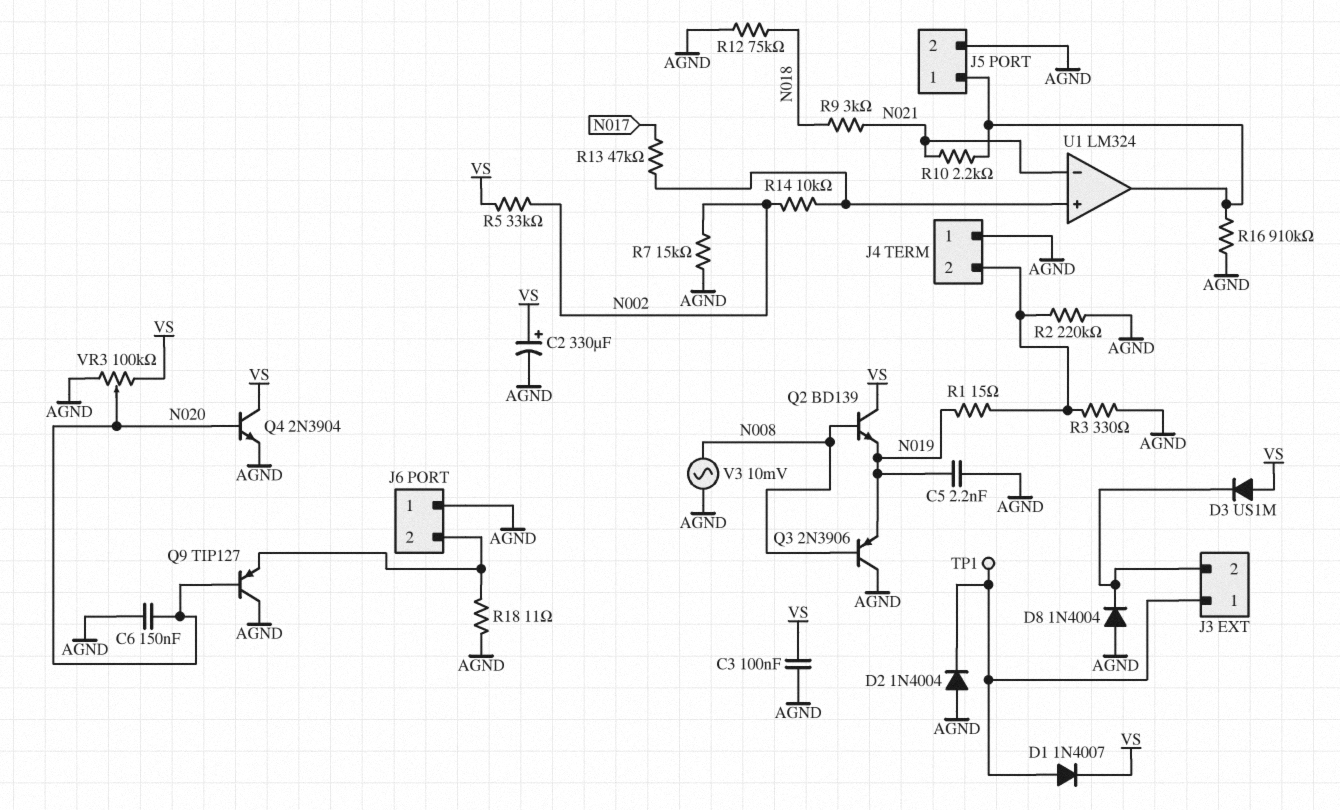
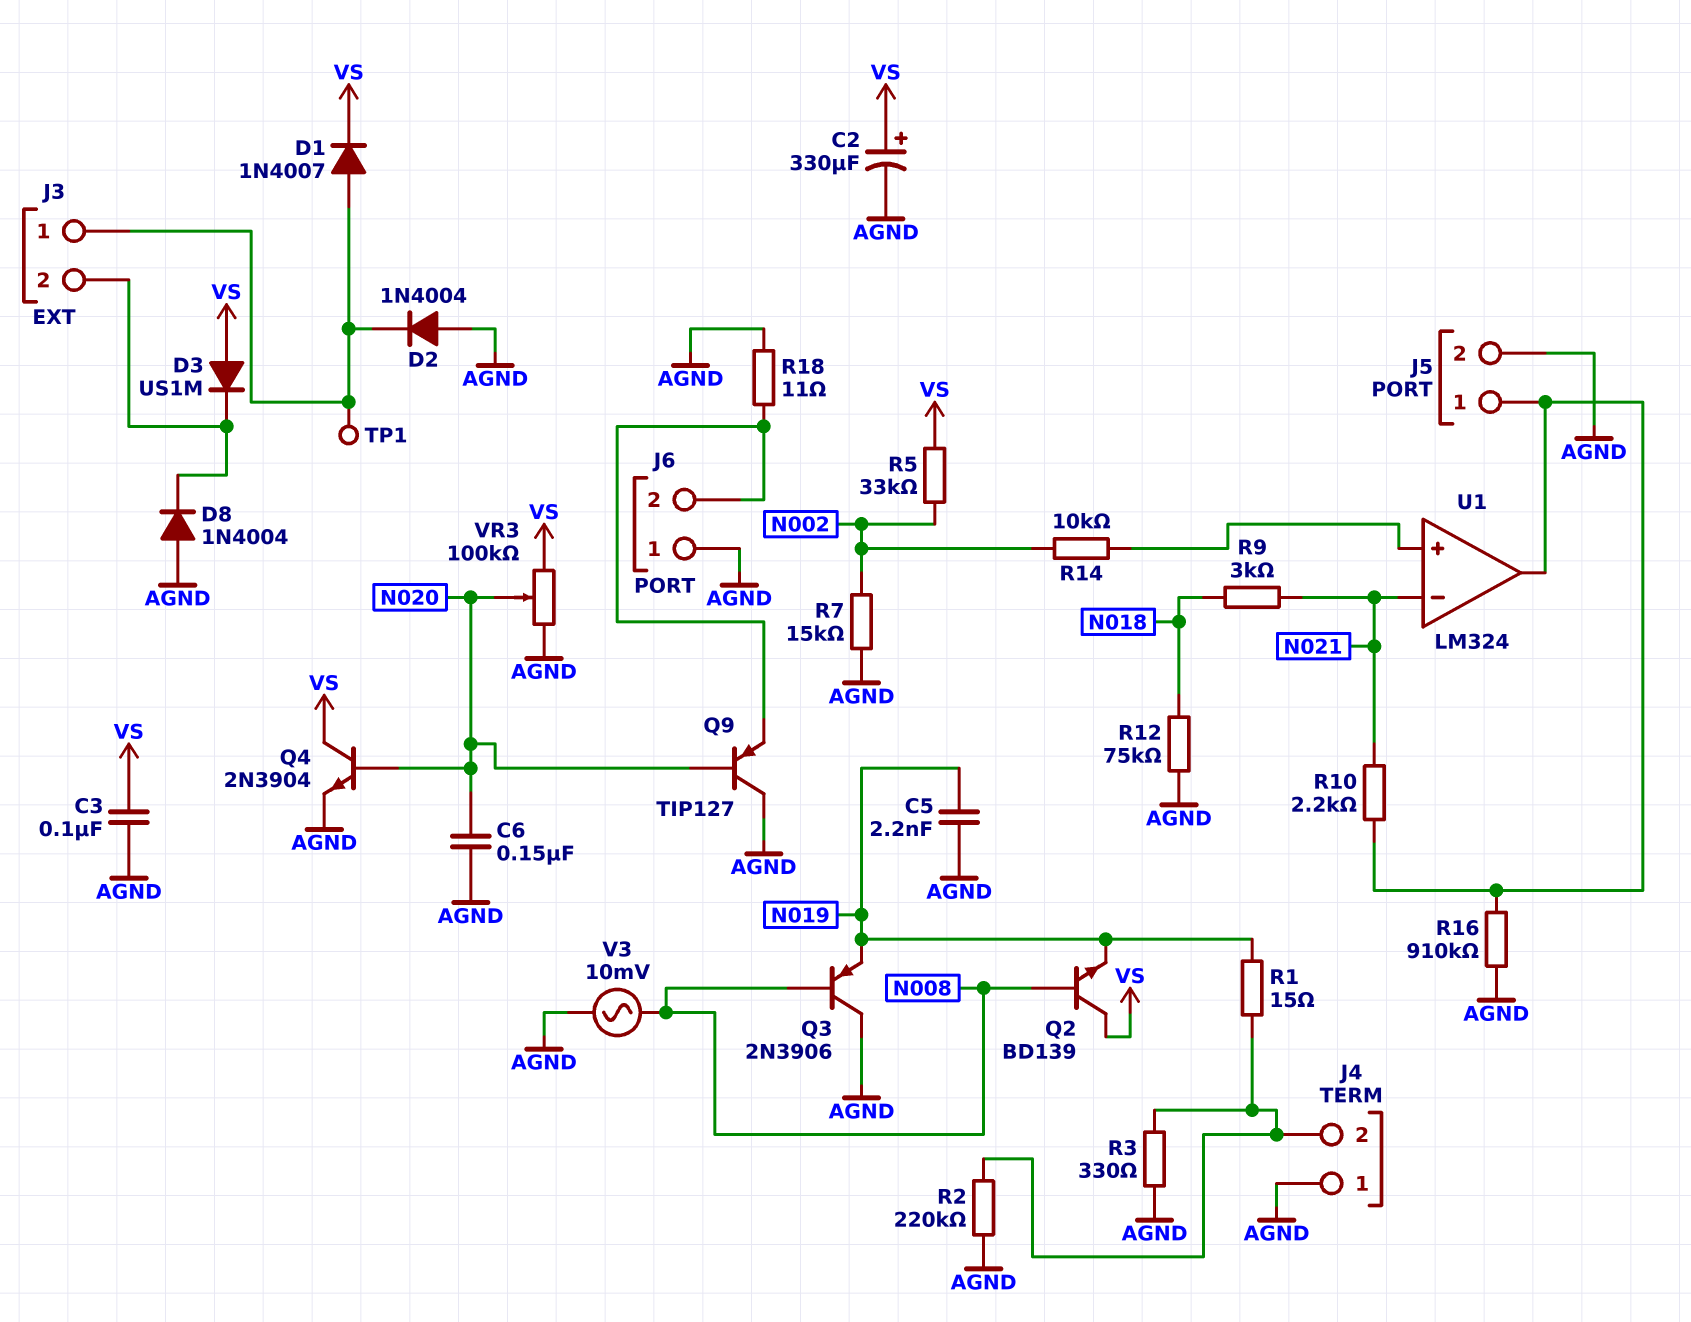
R13: 47k (N017, U1/in+) -> none

